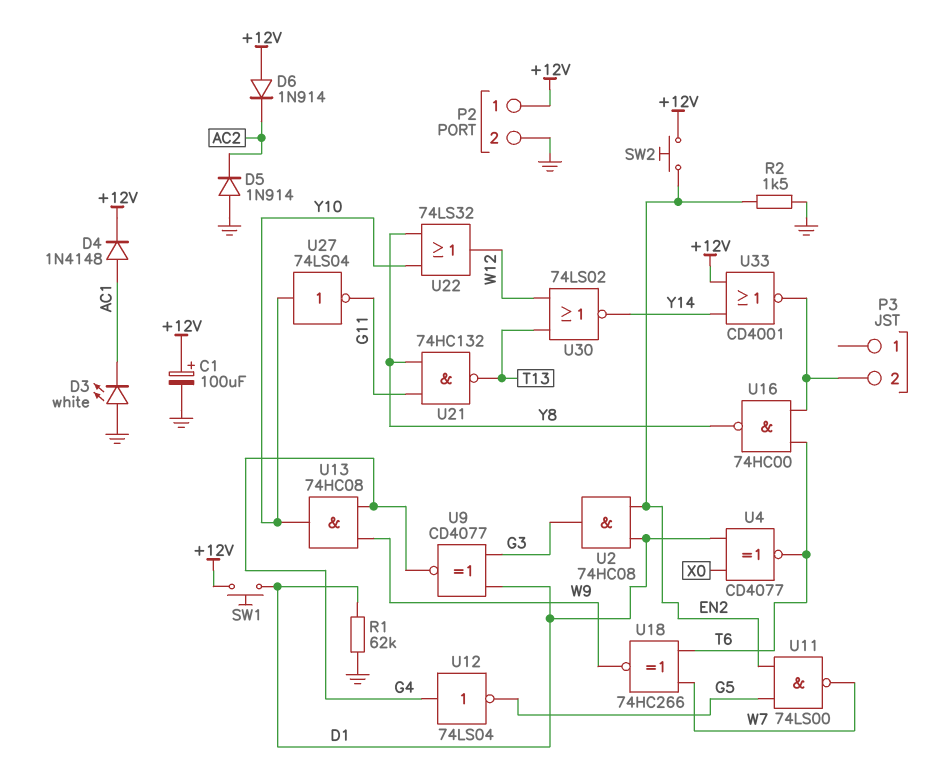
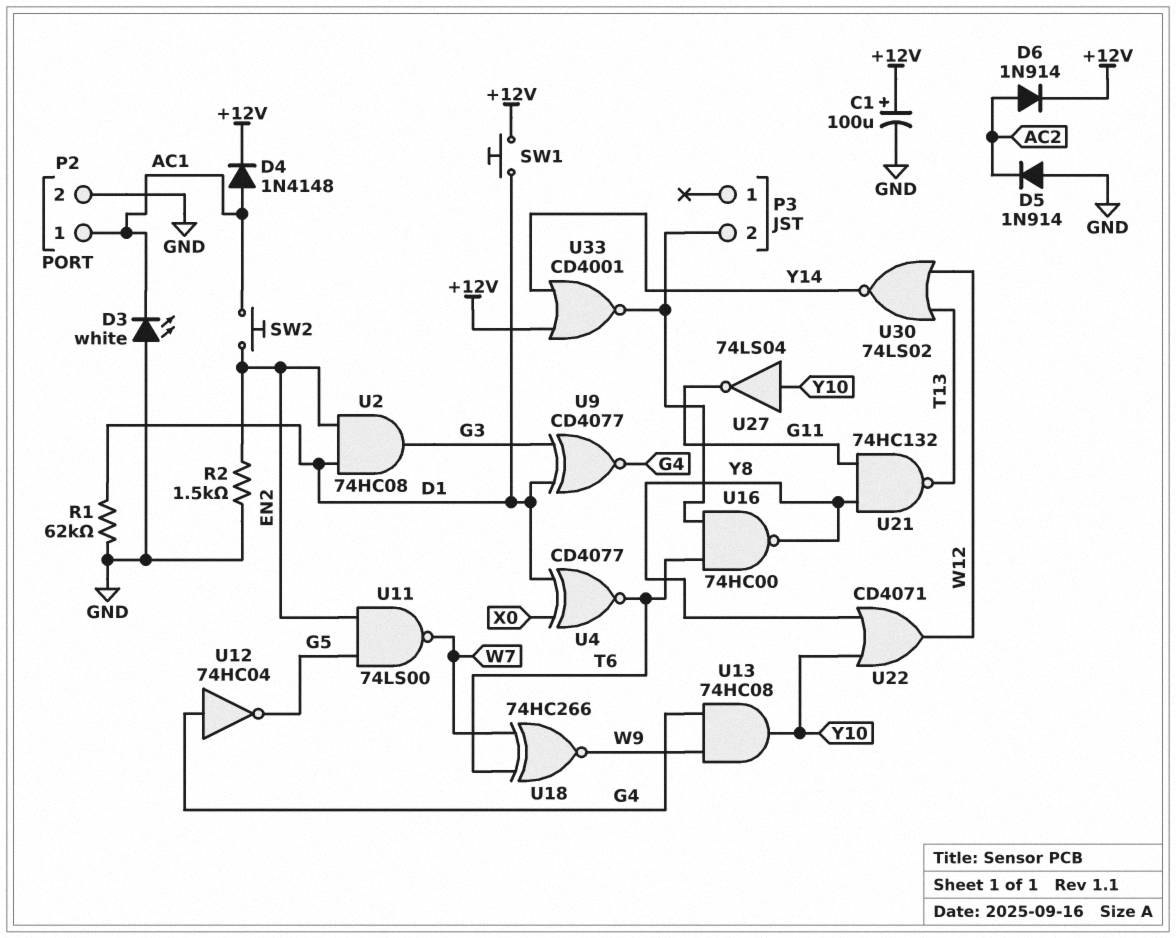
D6: diode 1N914 (A +12V, K AC2) -> diode 1N914 (A AC2, K +12V)
P2 pin 1: +12V -> AC1
SW2: button (+12V, EN2) -> button (AC1, EN2)
U12: NOT 74LS04 (in G4, out G5) -> NOT 74HC04 (in G4, out G5)
U22: OR 74LS32 (in Y8, in Y10, out W12) -> OR CD4071 (in Y8, in Y10, out W12)

